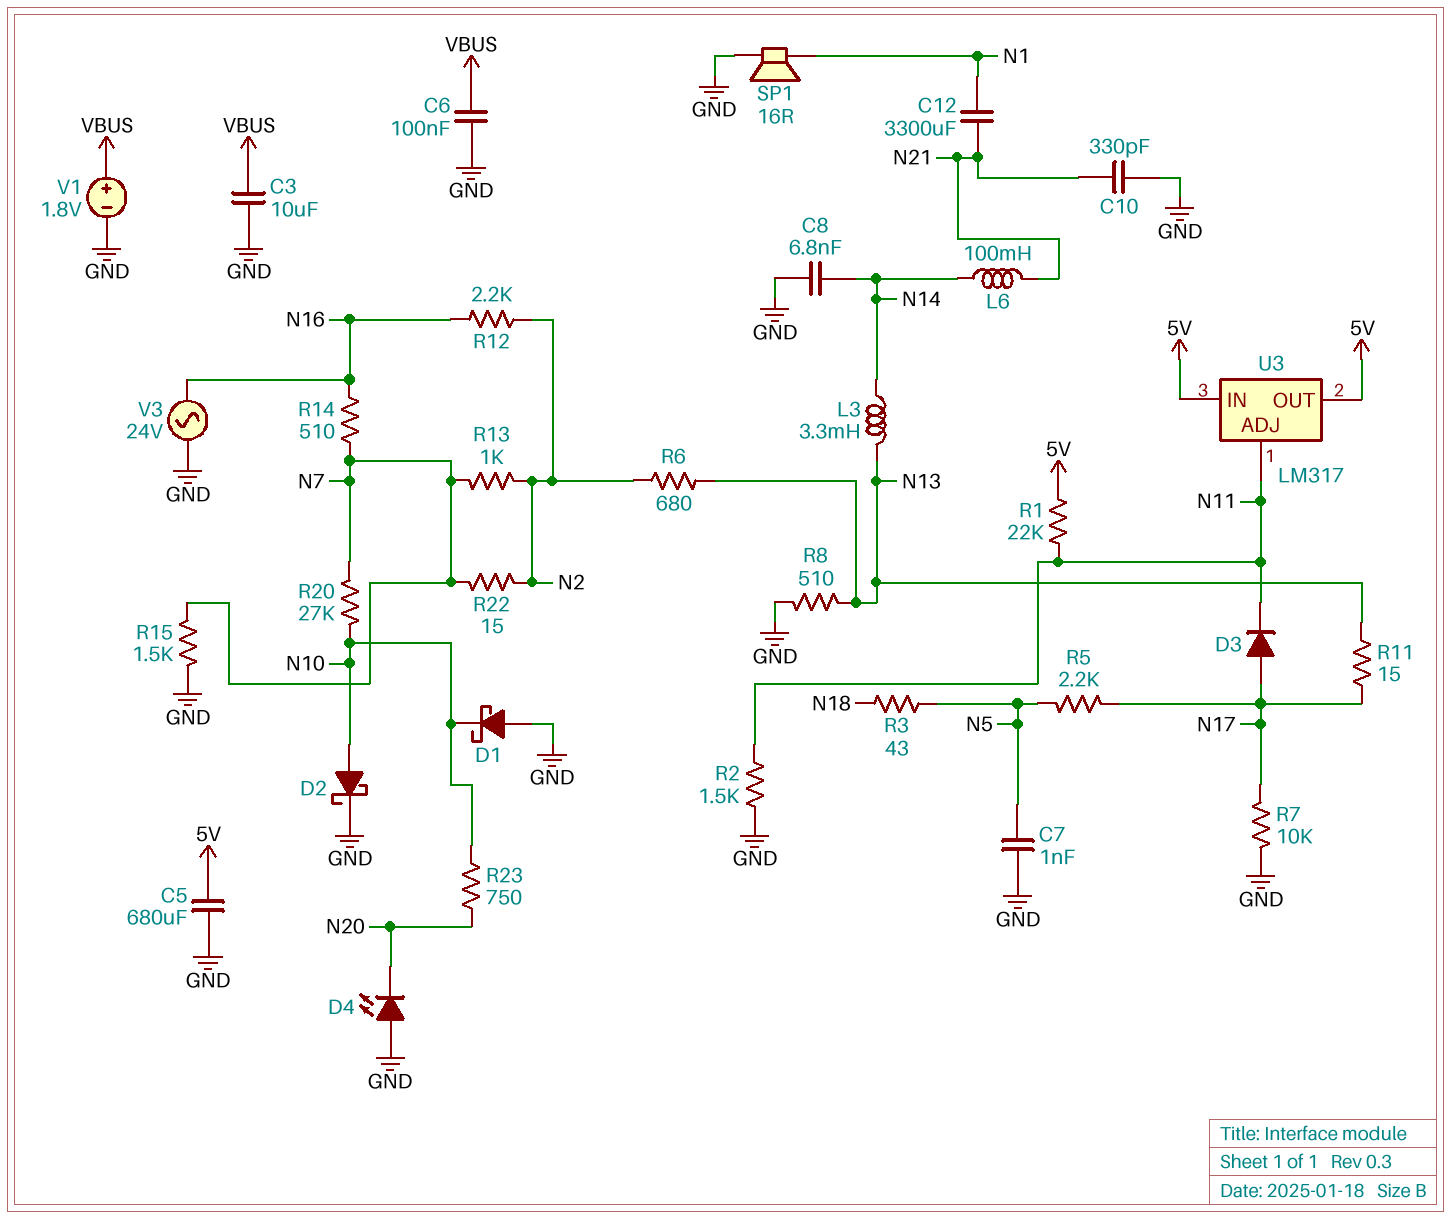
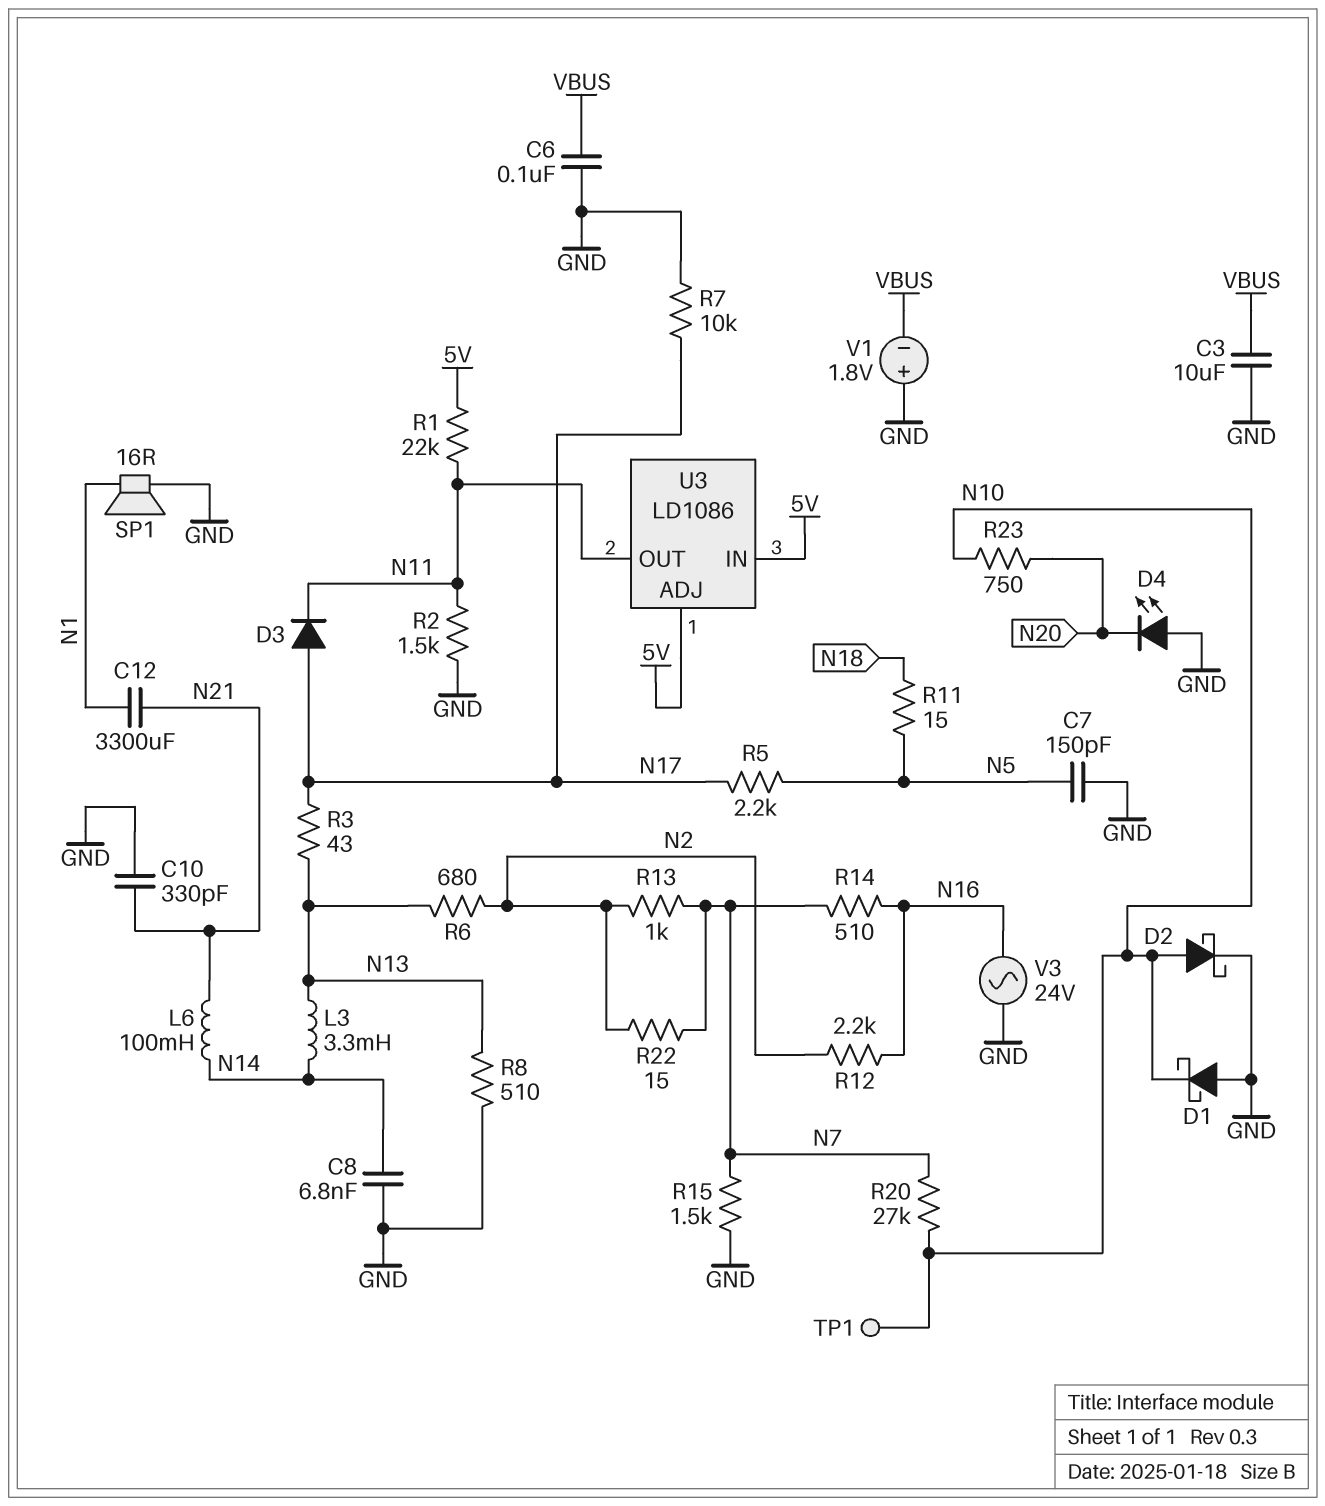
C5: 680uF (5V, GND) -> none
C7: 1nF (GND, N5) -> 150pF (GND, N5)
R3: 43 (N5, N18) -> 43 (N13, N17)
R11: 15 (N13, N17) -> 15 (N5, N18)
TP1: none -> test point (N10)
U3: LM317 -> LD1086
U3 pin ADJ: N11 -> 5V
U3 pin OUT: 5V -> N11
V1: 1.8V (plus VBUS, minus GND) -> 1.8V (plus GND, minus VBUS)

